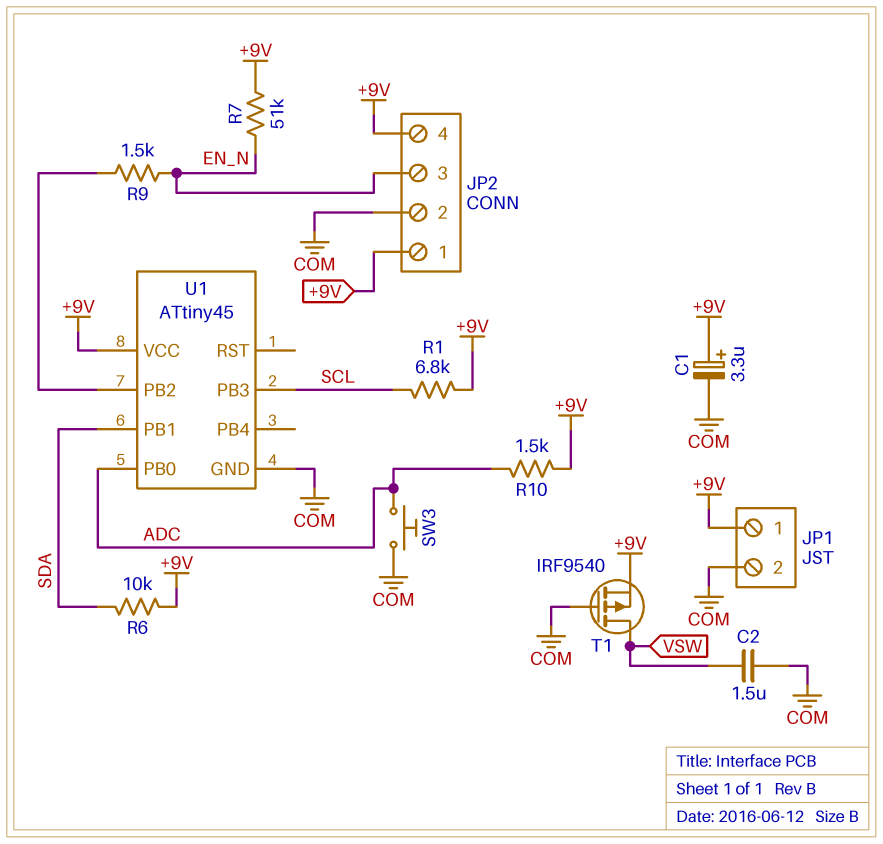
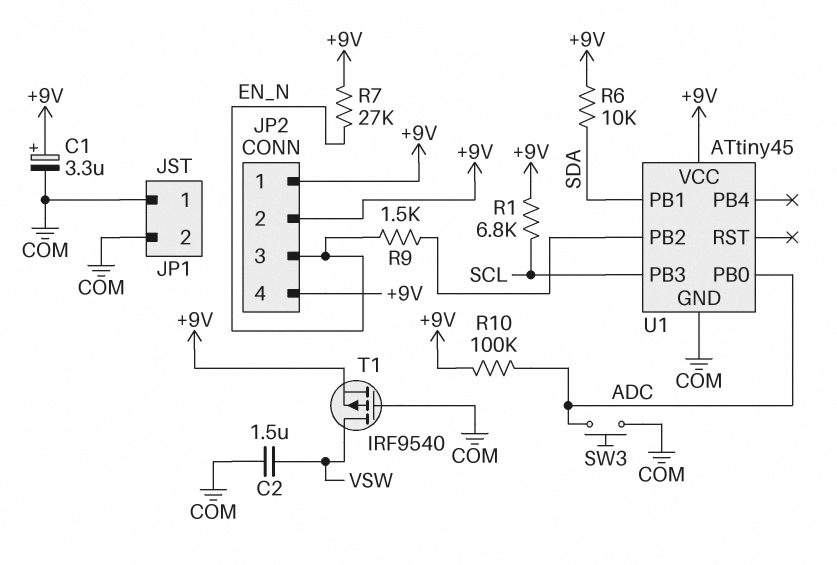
JP1 pin 1: +9V -> COM
JP2 pin 2: COM -> +9V
R7: 51k (+9V, EN_N) -> 27k (+9V, EN_N)
R10: 1.5k (+9V, ADC) -> 100k (+9V, ADC)

